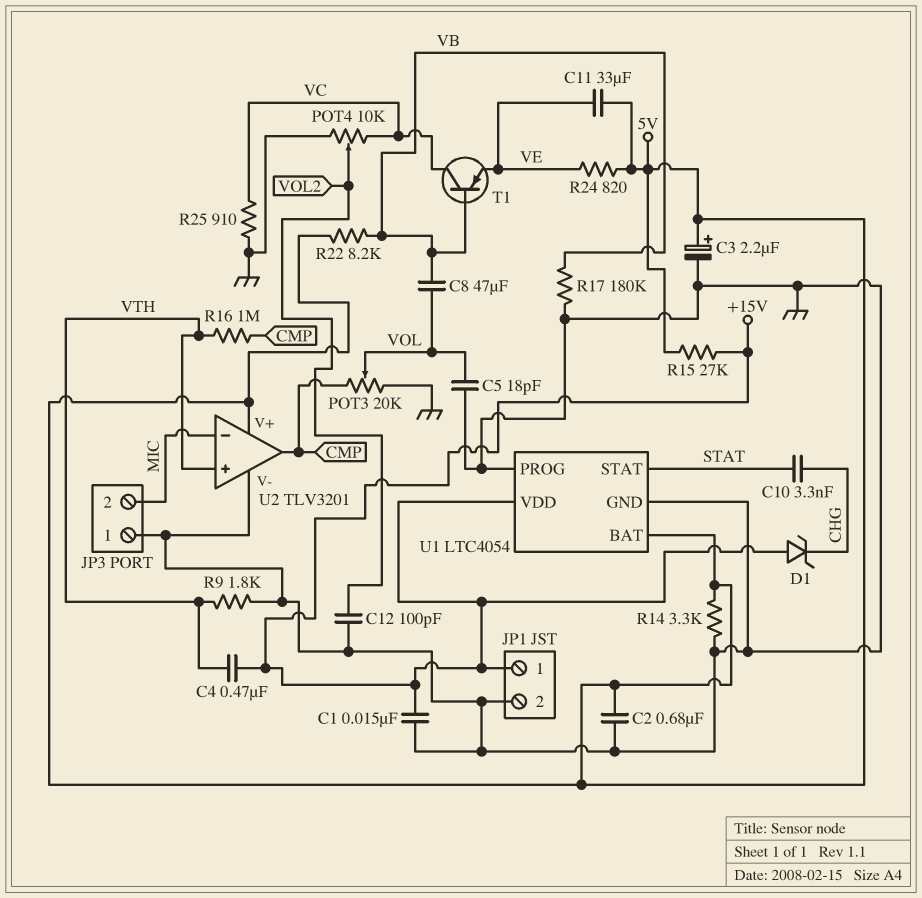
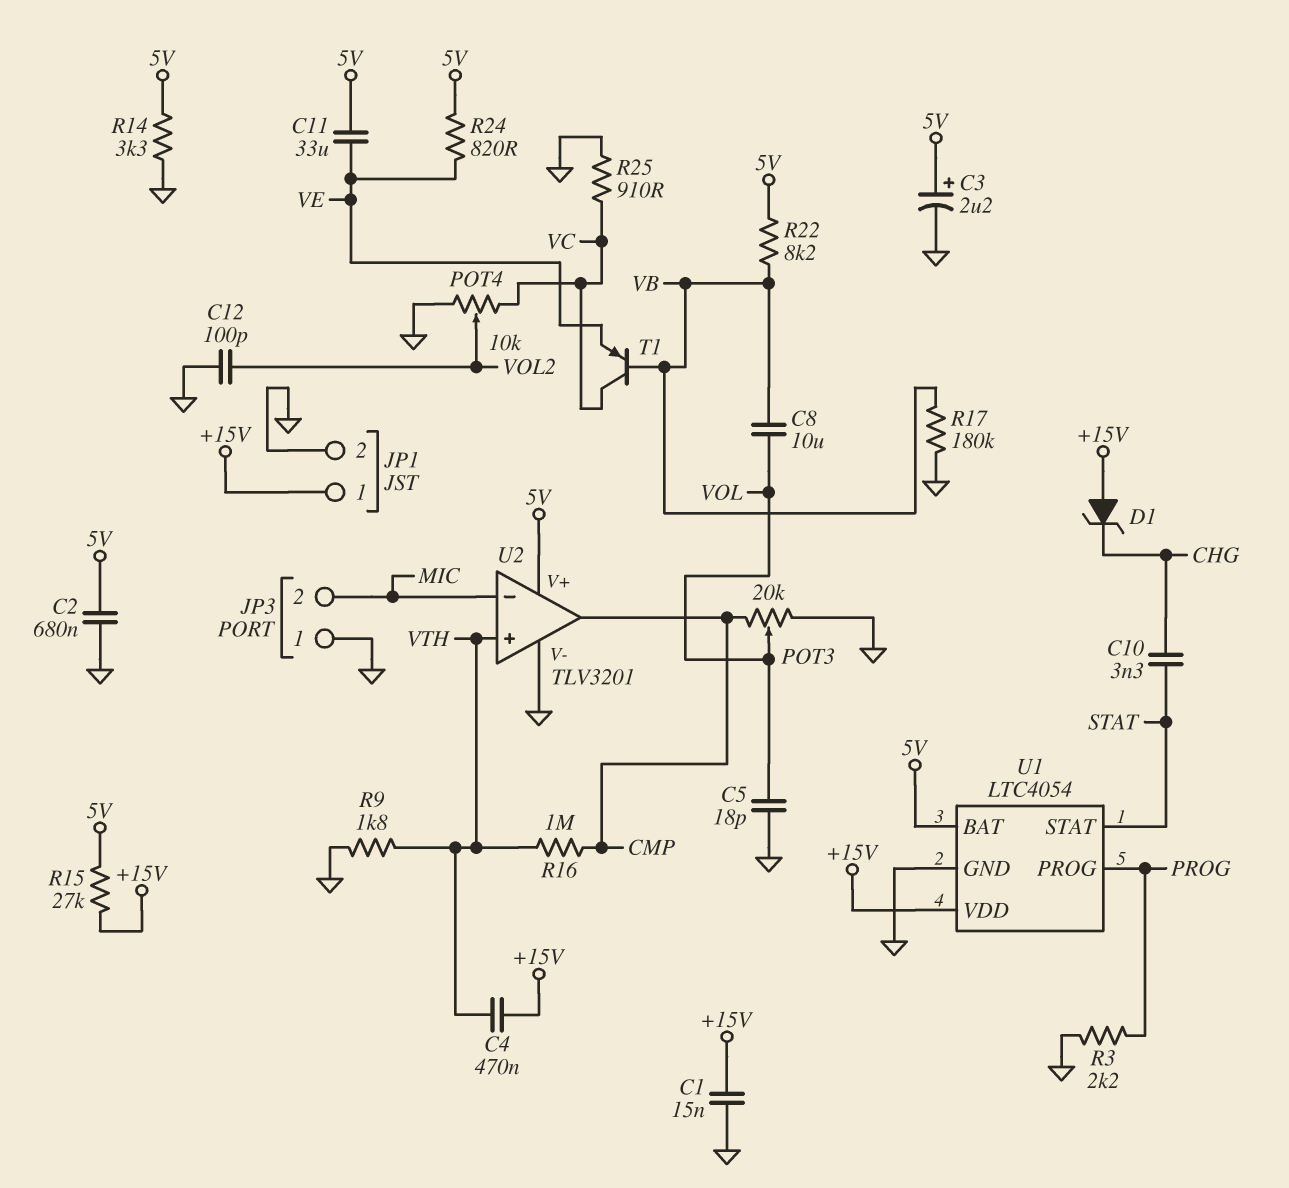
C8: 47uF (VB, VOL) -> 10uF (VB, VOL)
R3: none -> 2.2k (GND, PROG)
U1 pin PROG: GND -> PROG

